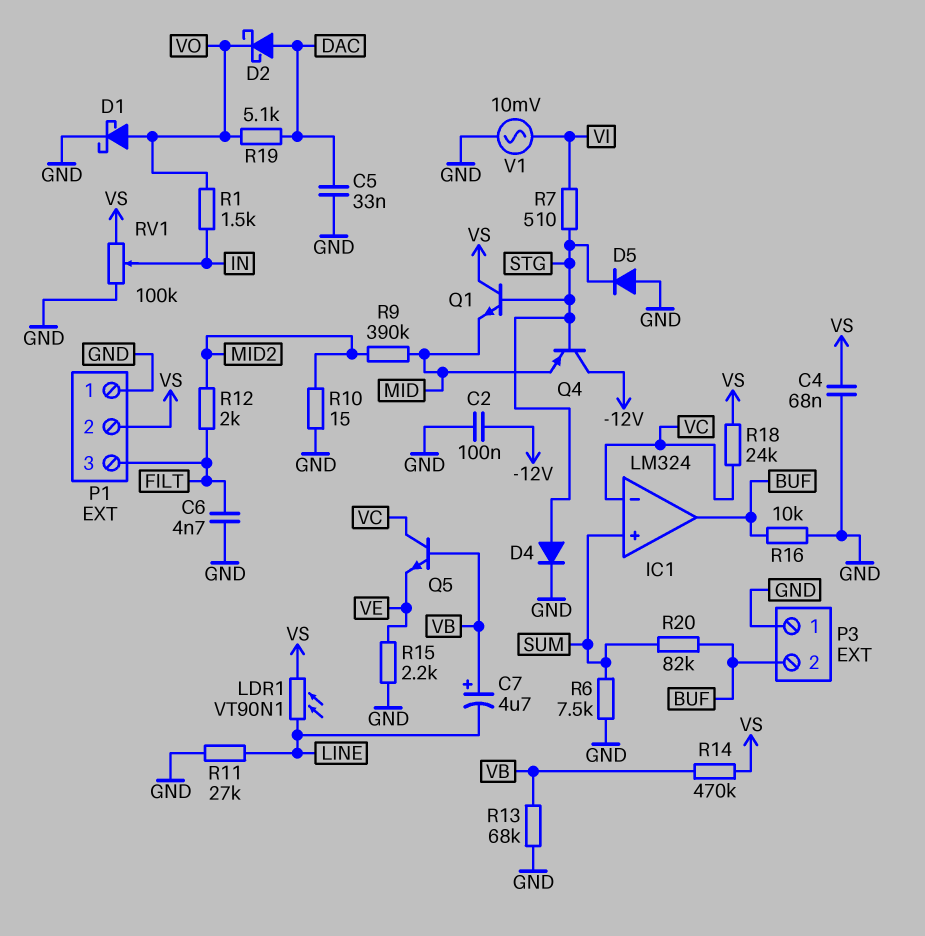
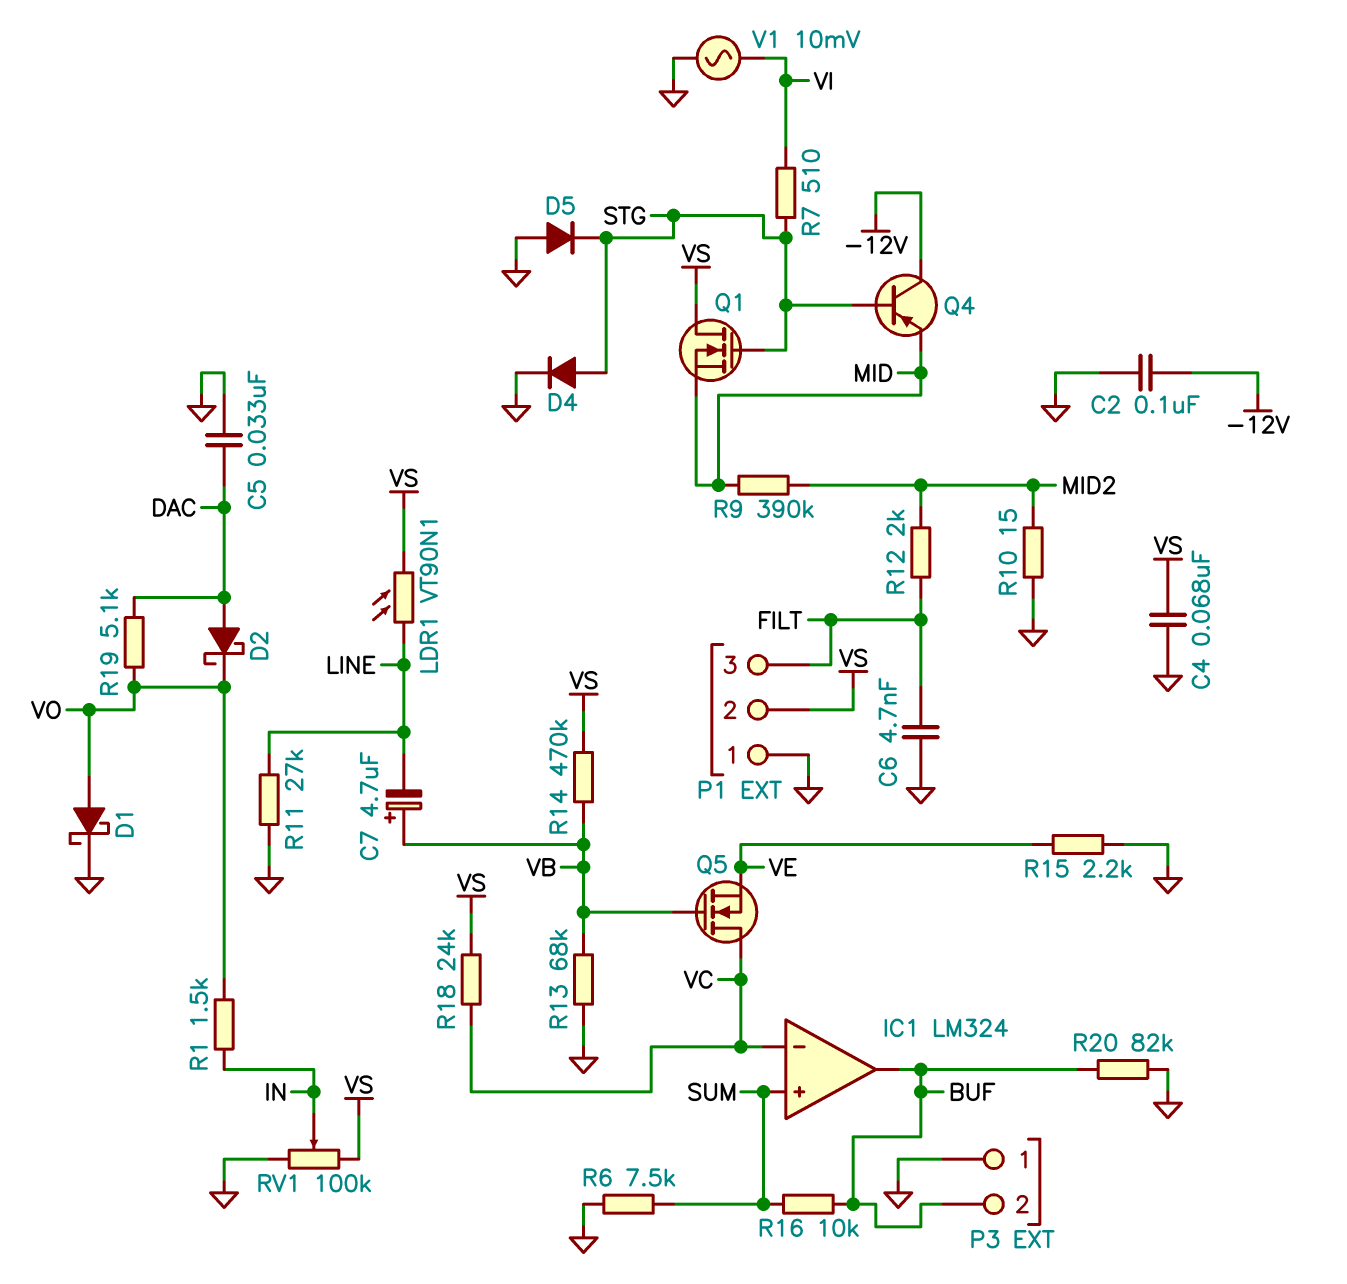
Q1: NPN (B STG, C VS, E MID) -> NMOS (G STG, D VS, S MID)
Q5: NPN (B VB, C VC, E VE) -> NMOS (G VB, D VC, S VE)
R16: 10k (BUF, GND) -> 10k (BUF, SUM)
R20: 82k (BUF, SUM) -> 82k (BUF, GND)

